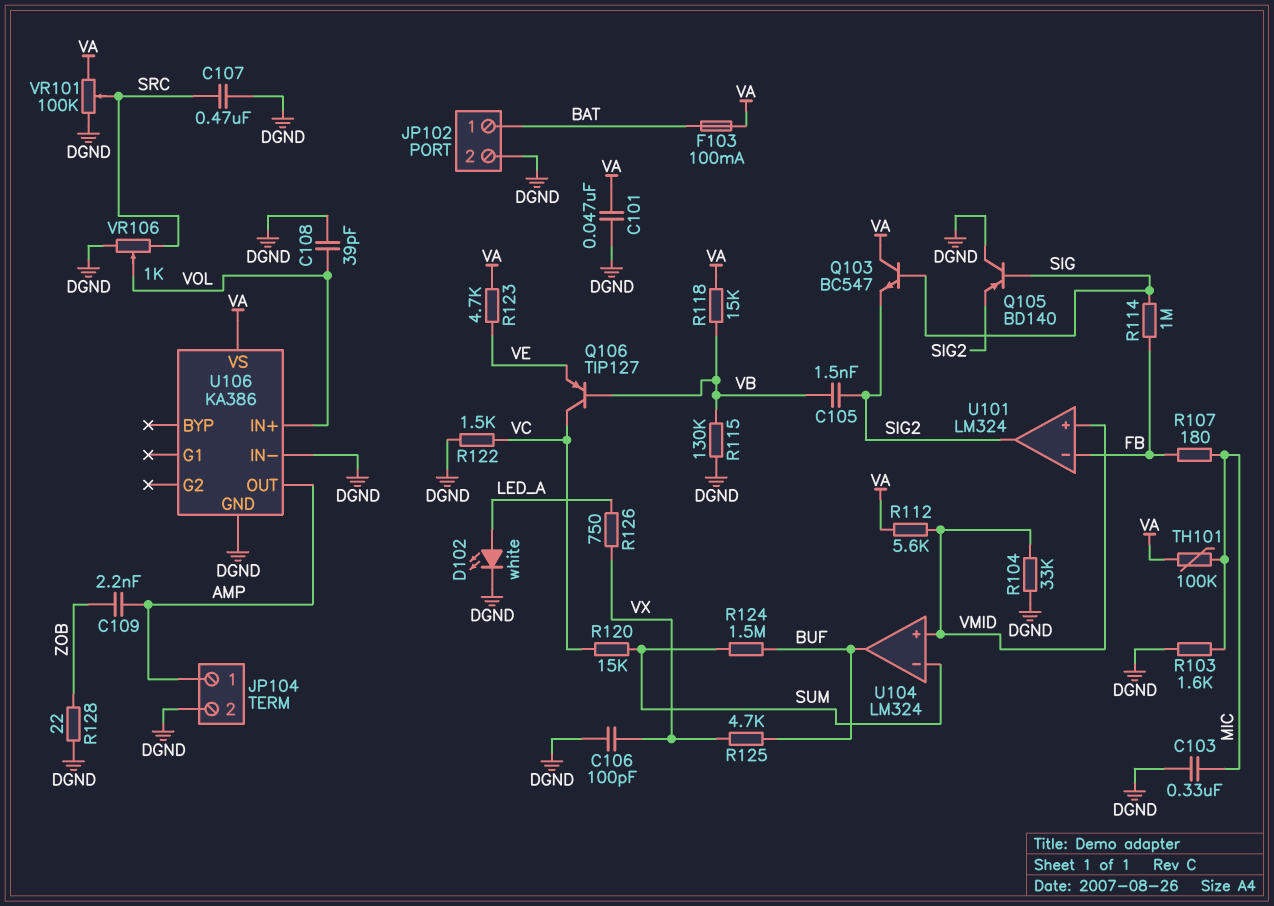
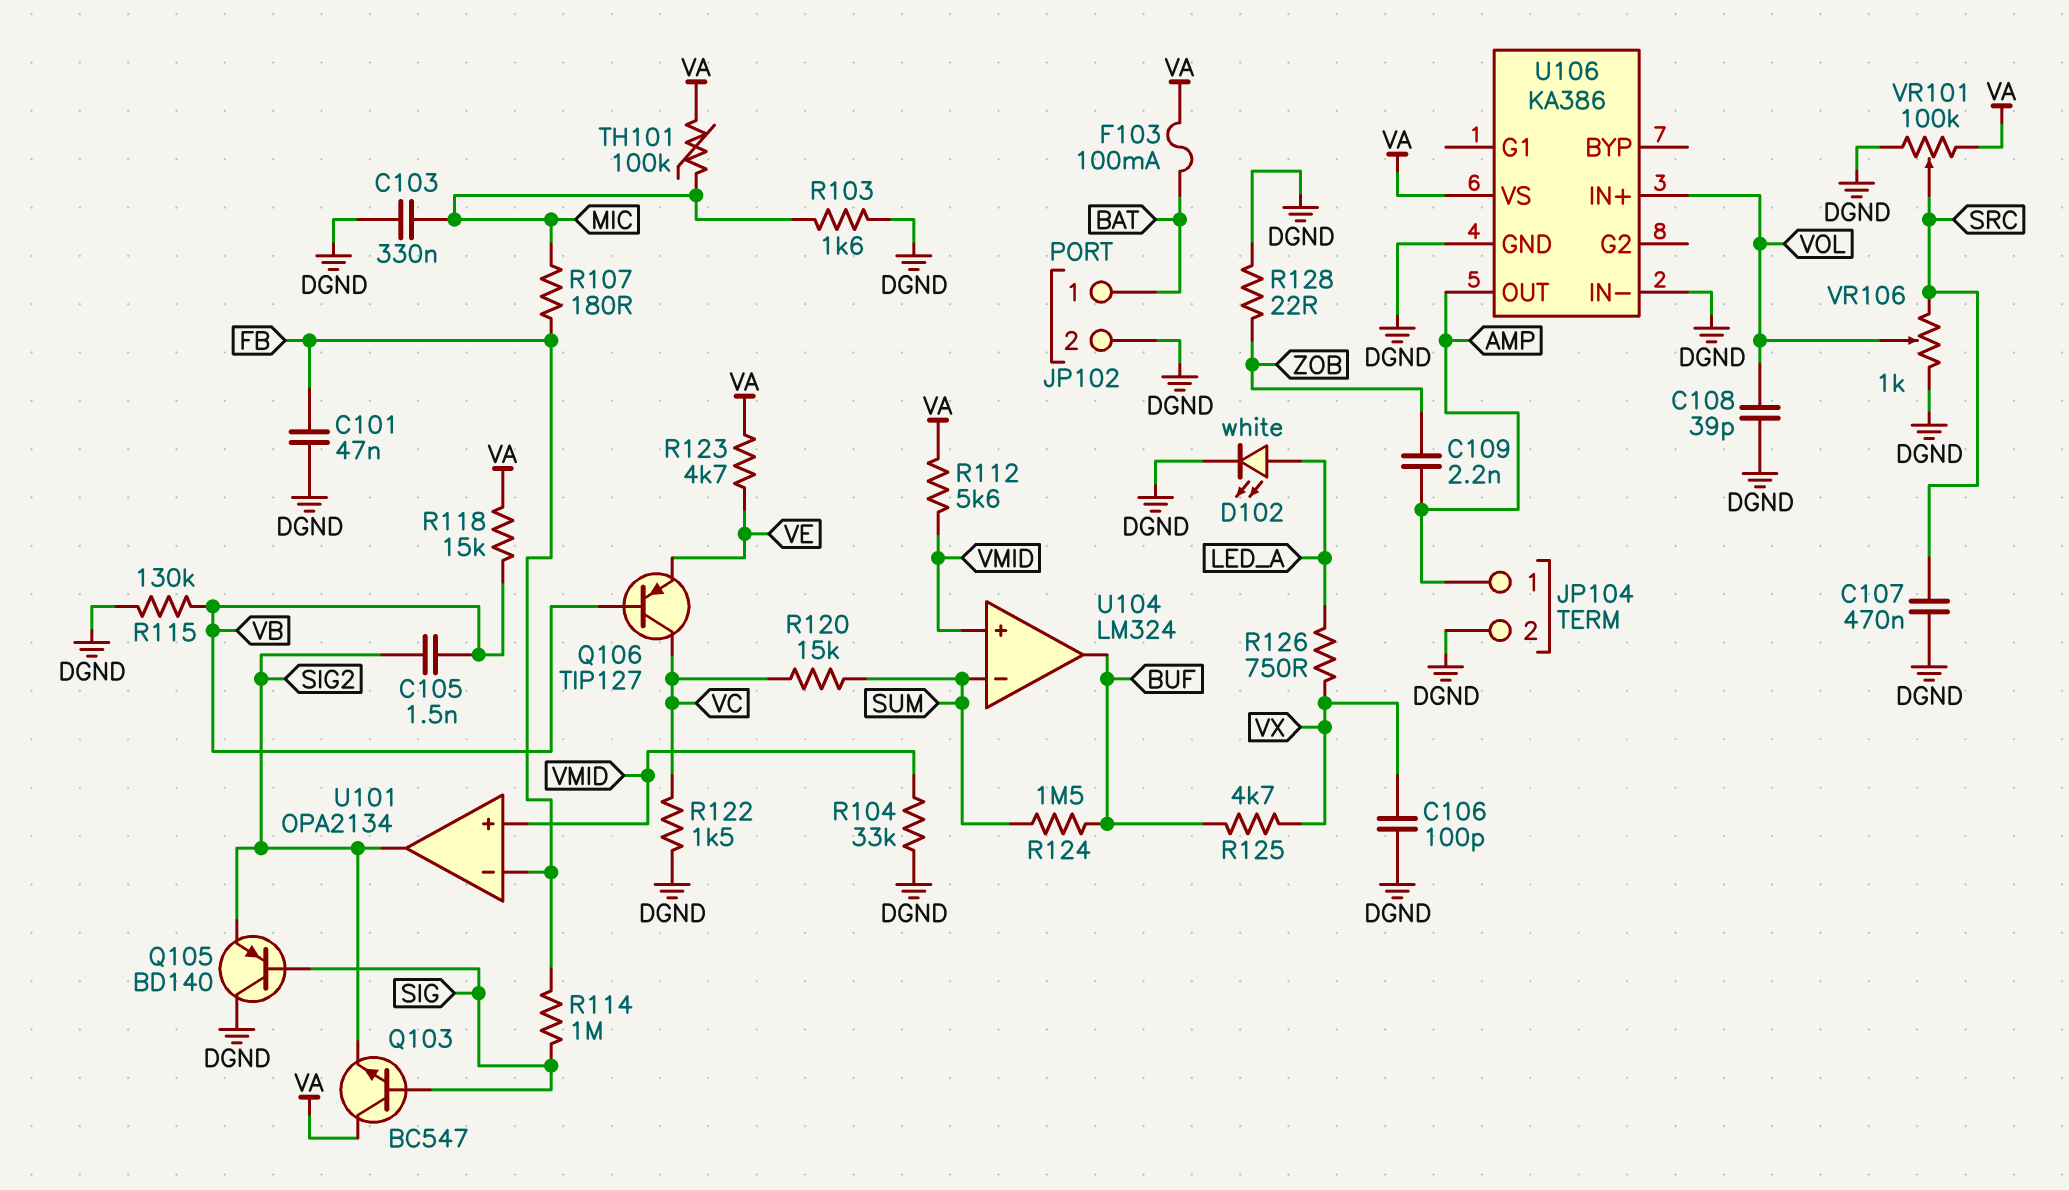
C101: 47nF (DGND, VA) -> 47nF (DGND, FB)
U101: LM324 -> OPA2134

